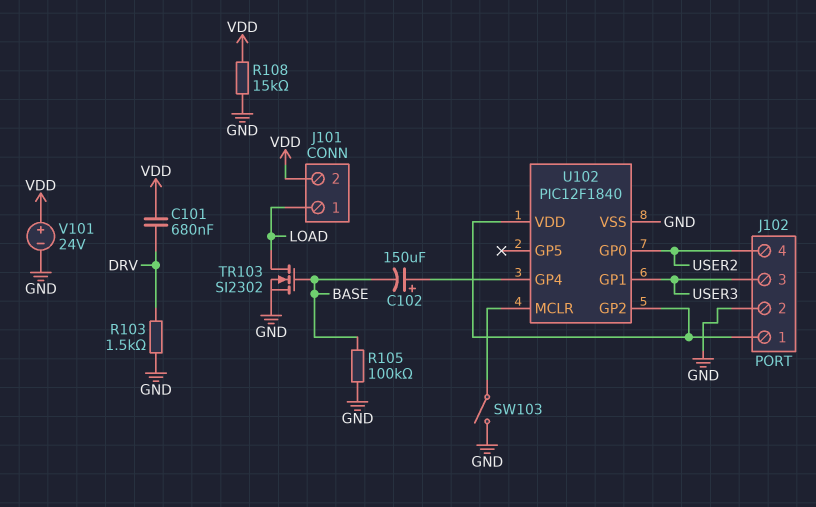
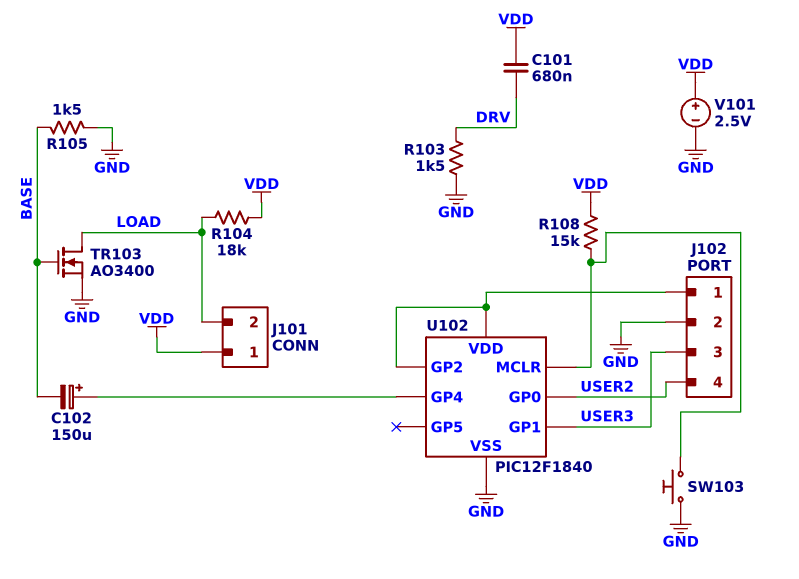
J101 pin 1: LOAD -> VDD
J101 pin 2: VDD -> LOAD
R104: none -> 18k (LOAD, VDD)
R105: 100k (BASE, GND) -> 1.5k (BASE, GND)
R108: 15k (GND, VDD) -> 15k (U102/MCLR, VDD)
SW103: switch (GND, U102/MCLR) -> button (GND, U102/MCLR)
TR103: NMOS SI2302 (G BASE, D LOAD, S GND) -> NMOS AO3400 (G BASE, D LOAD, S GND)
V101: 24V (plus VDD, minus GND) -> 2.5V (plus VDD, minus GND)

